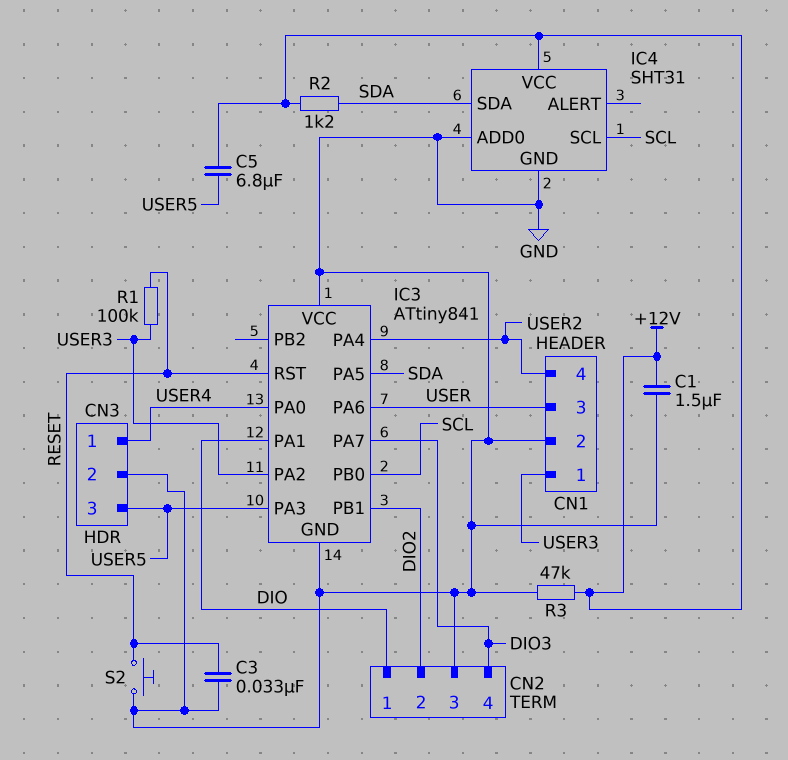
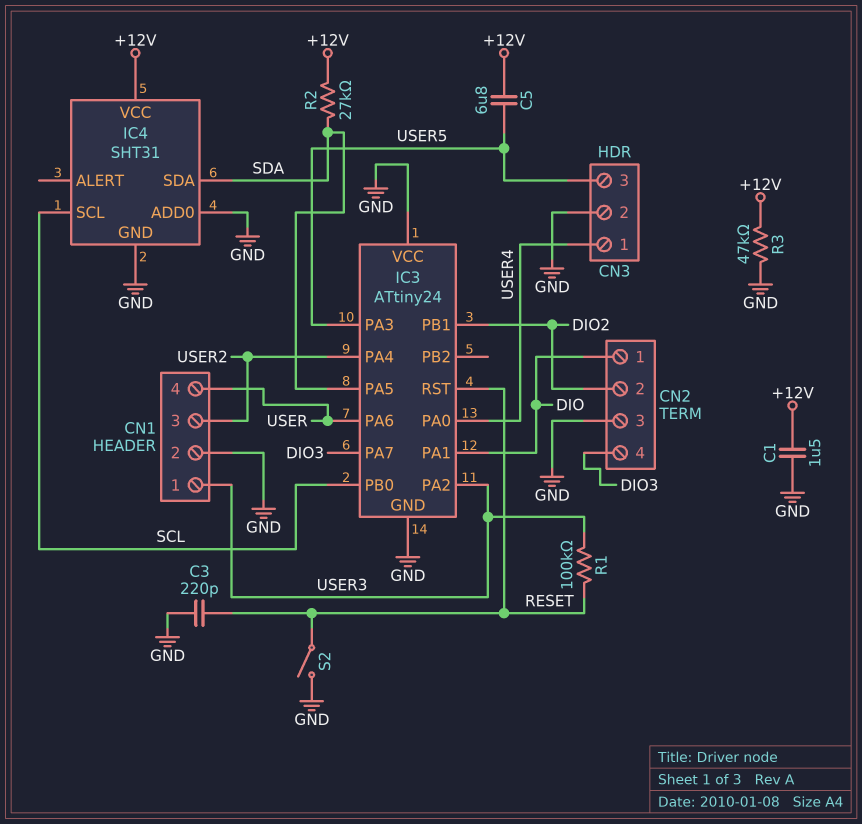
C3: 33nF (GND, RESET) -> 220pF (GND, RESET)
CN1 pin 3: USER -> USER2
CN1 pin 4: USER2 -> USER
IC3: ATtiny841 -> ATtiny24
R2: 1.2k (+12V, SDA) -> 27k (+12V, SDA)
S2: button (GND, RESET) -> switch (GND, RESET)

